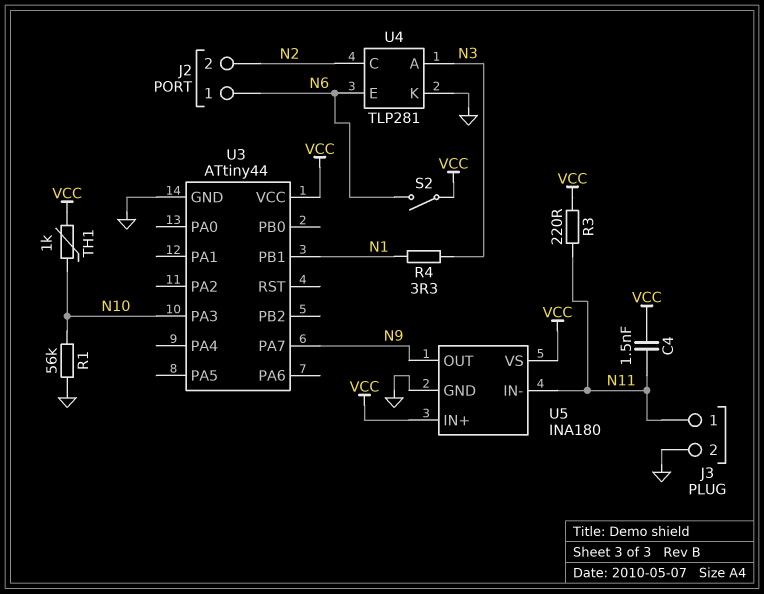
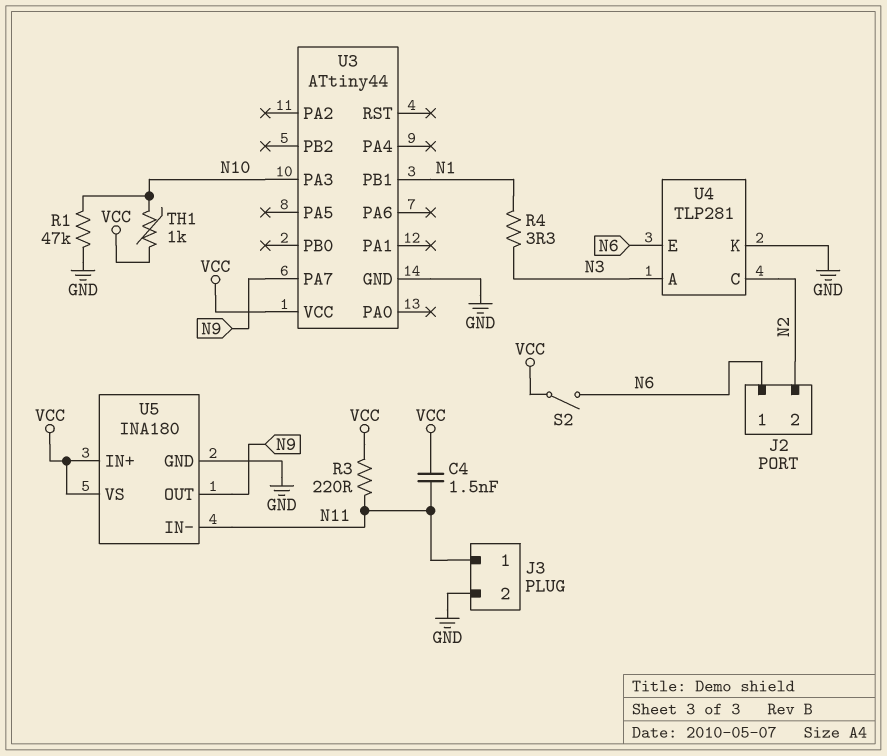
R1: 56k (GND, N10) -> 47k (GND, N10)

